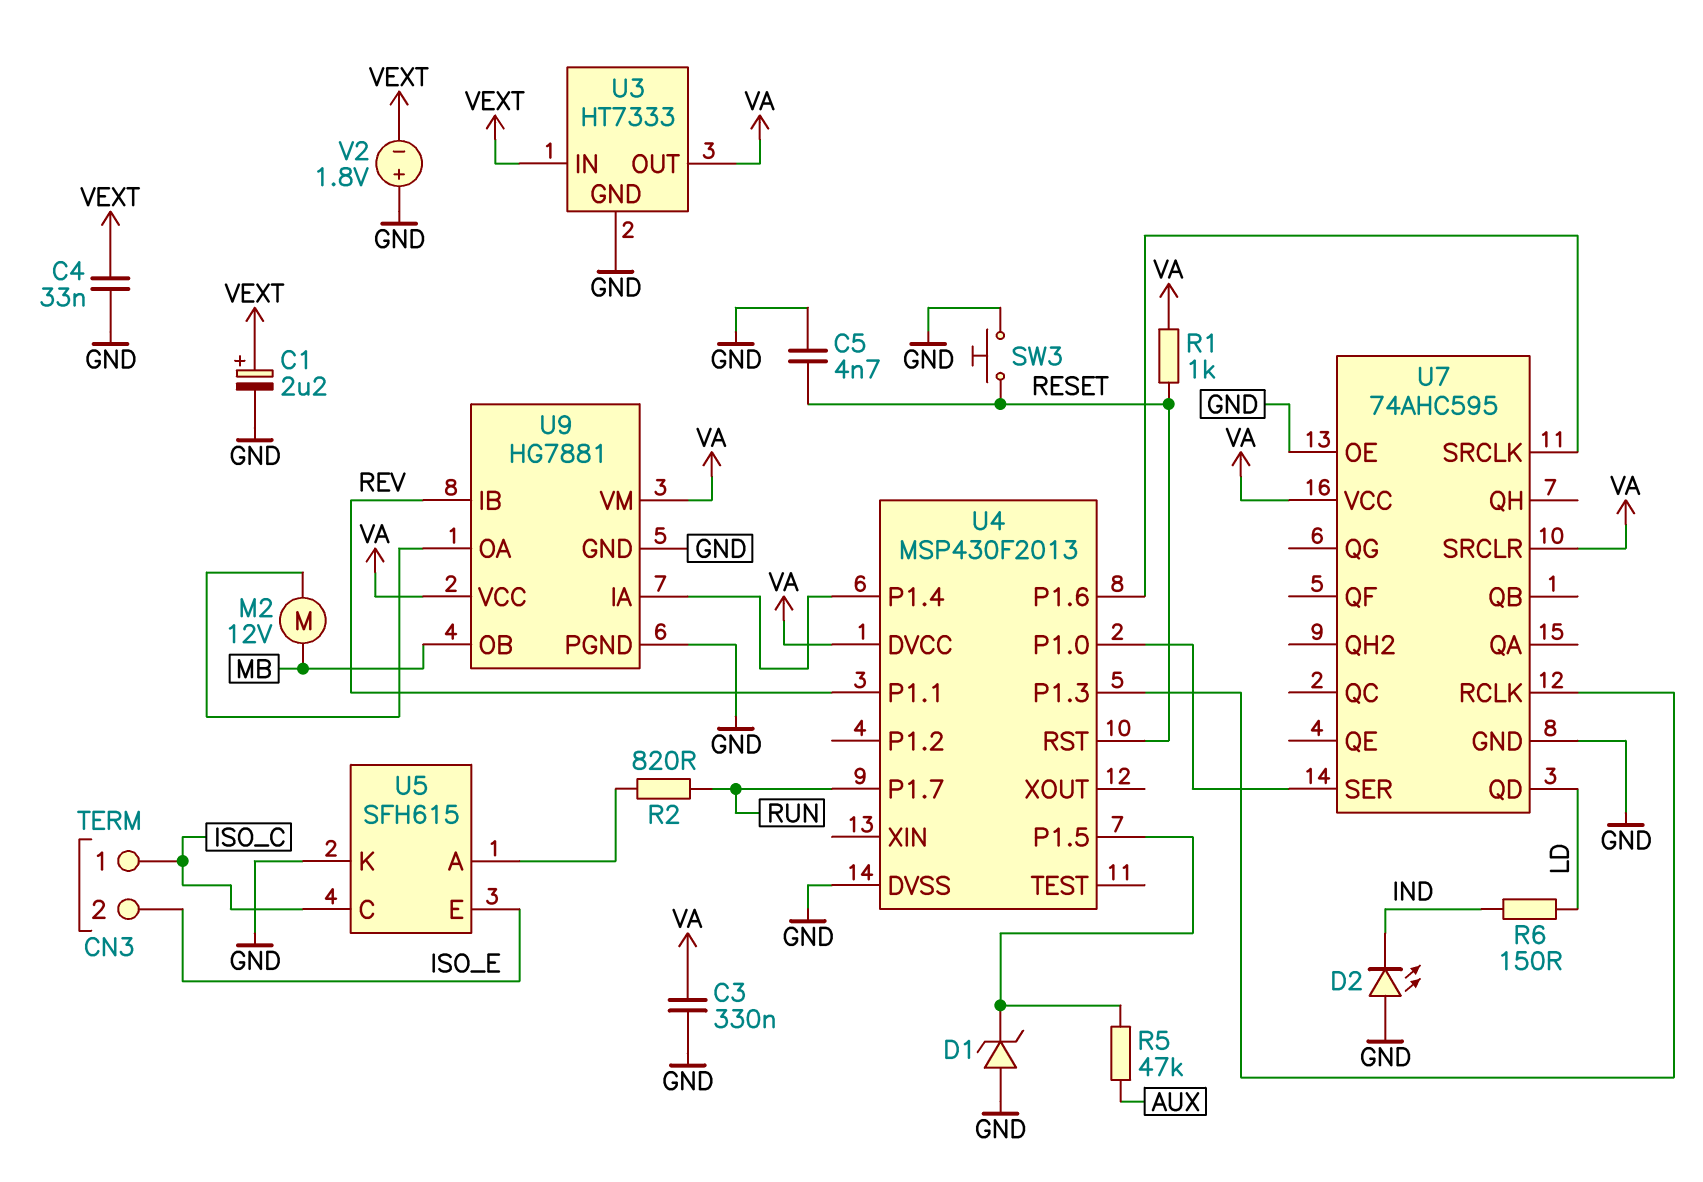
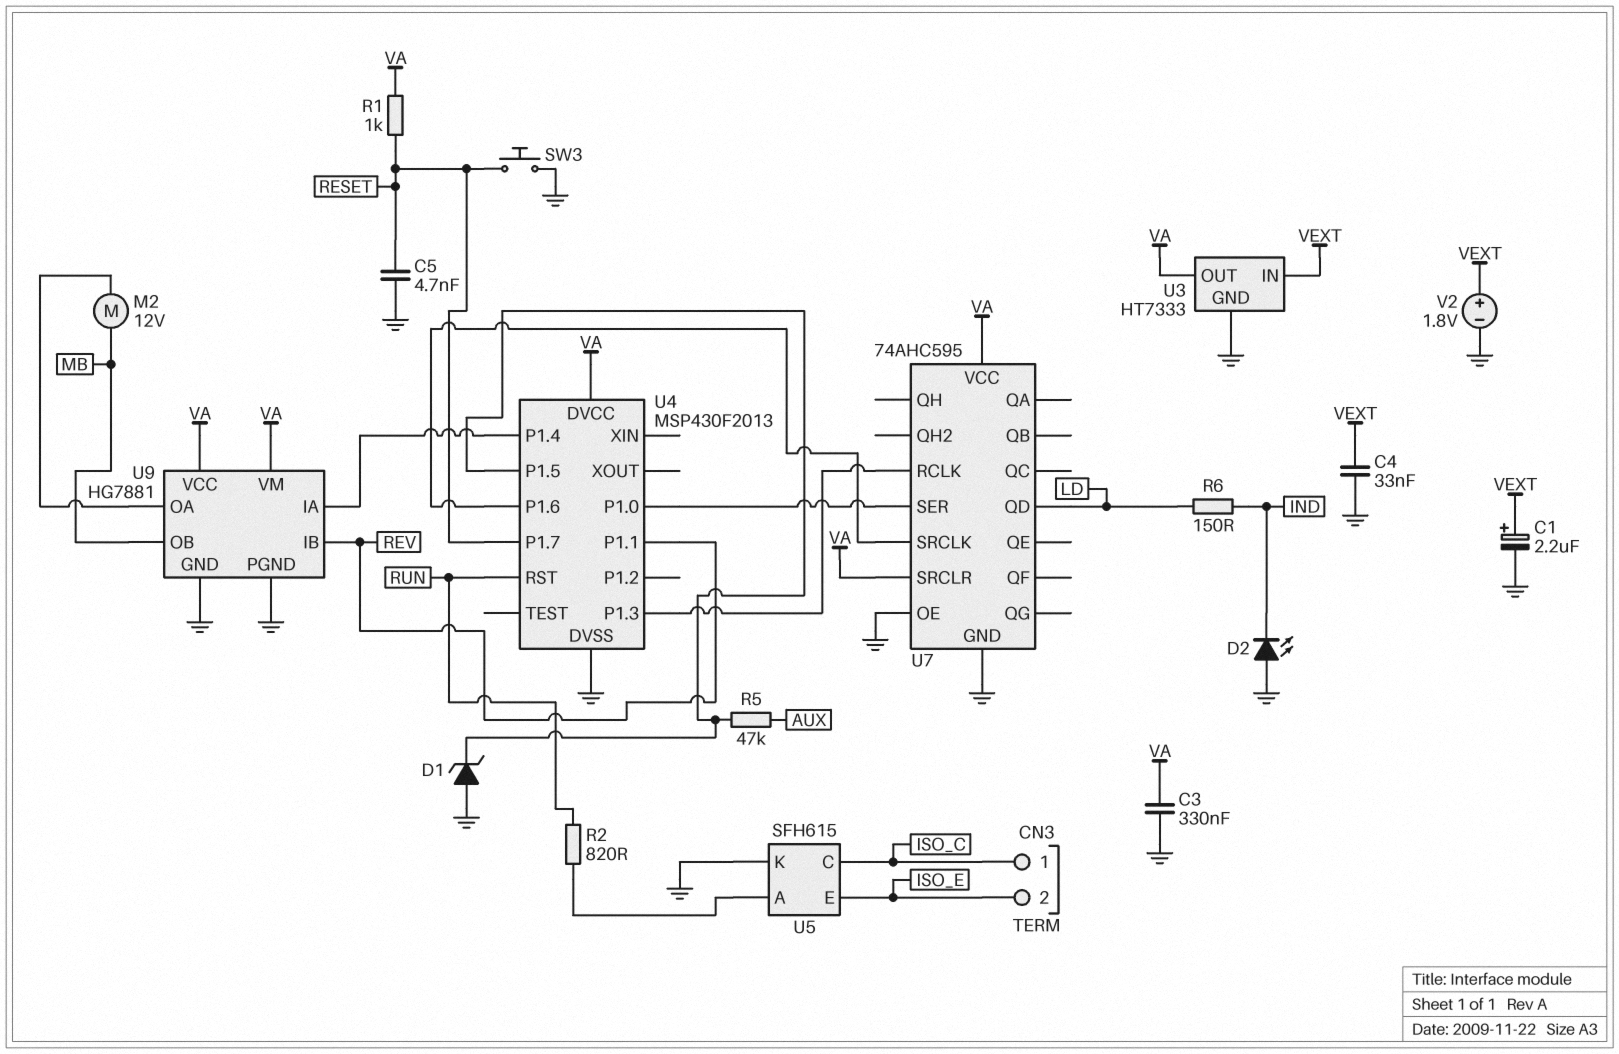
U4 pin P1.7: RUN -> RESET
U4 pin RST: RESET -> RUN
V2: 1.8V (plus GND, minus VEXT) -> 1.8V (plus VEXT, minus GND)

